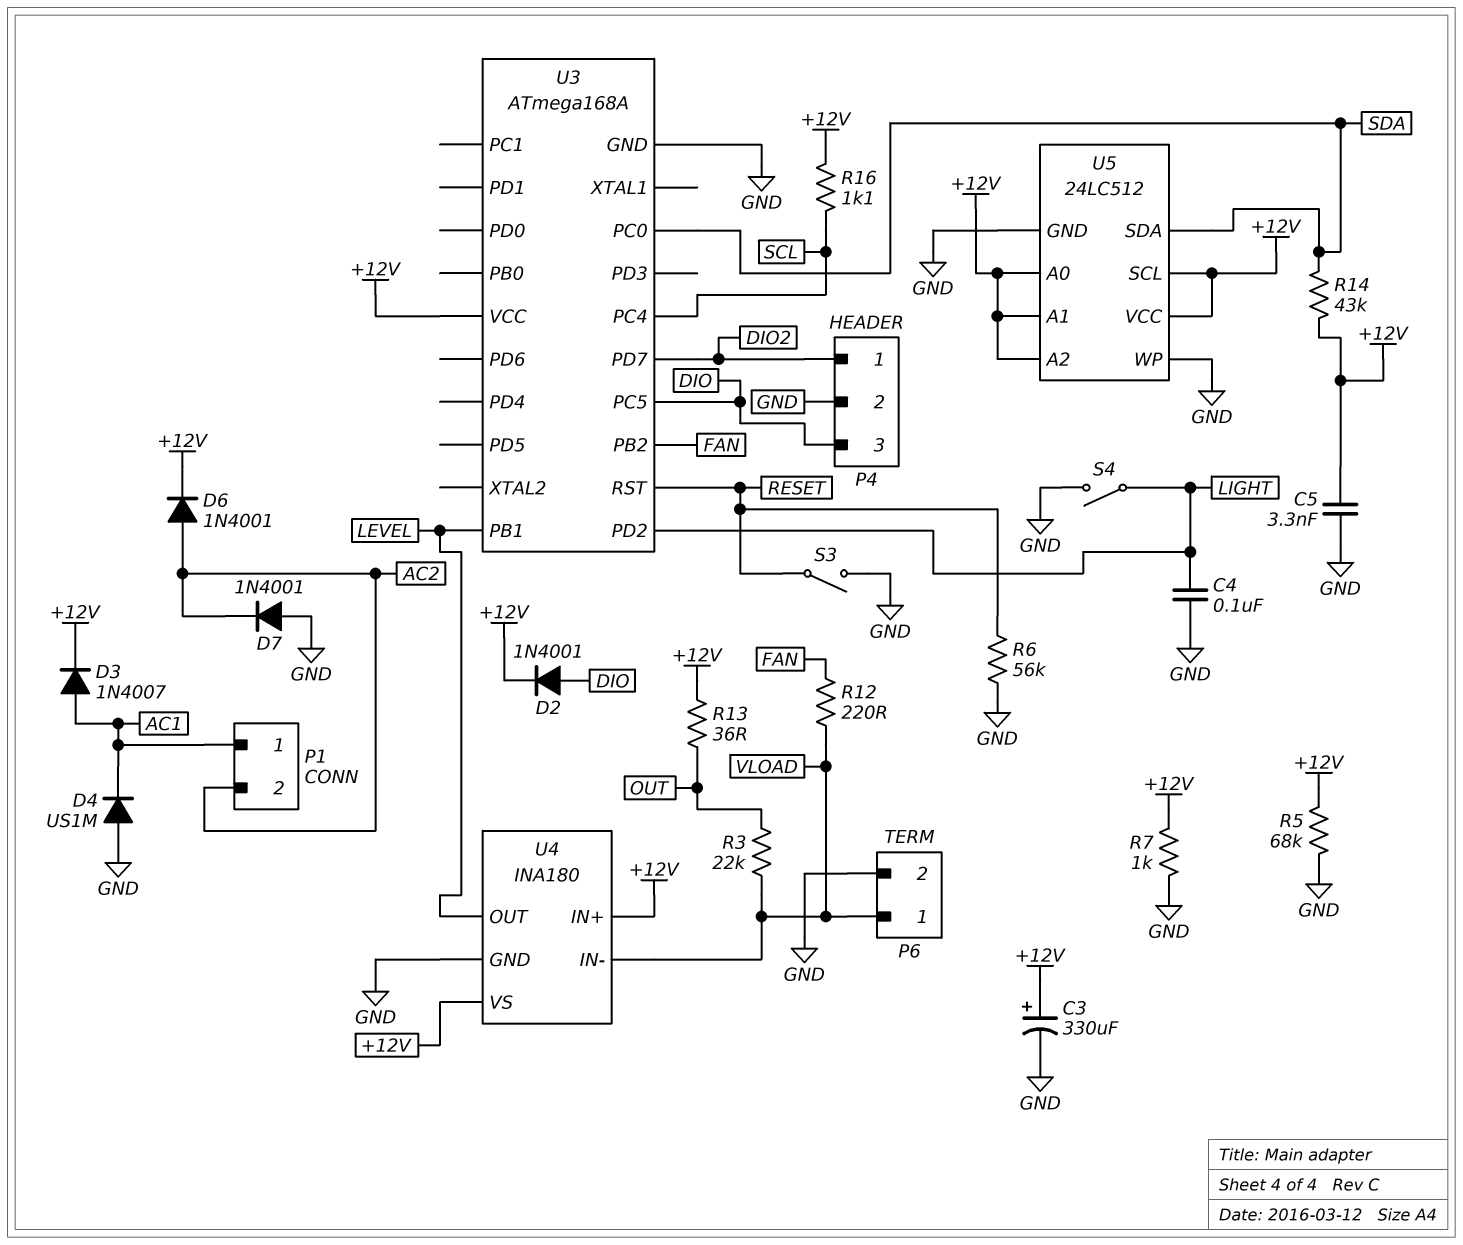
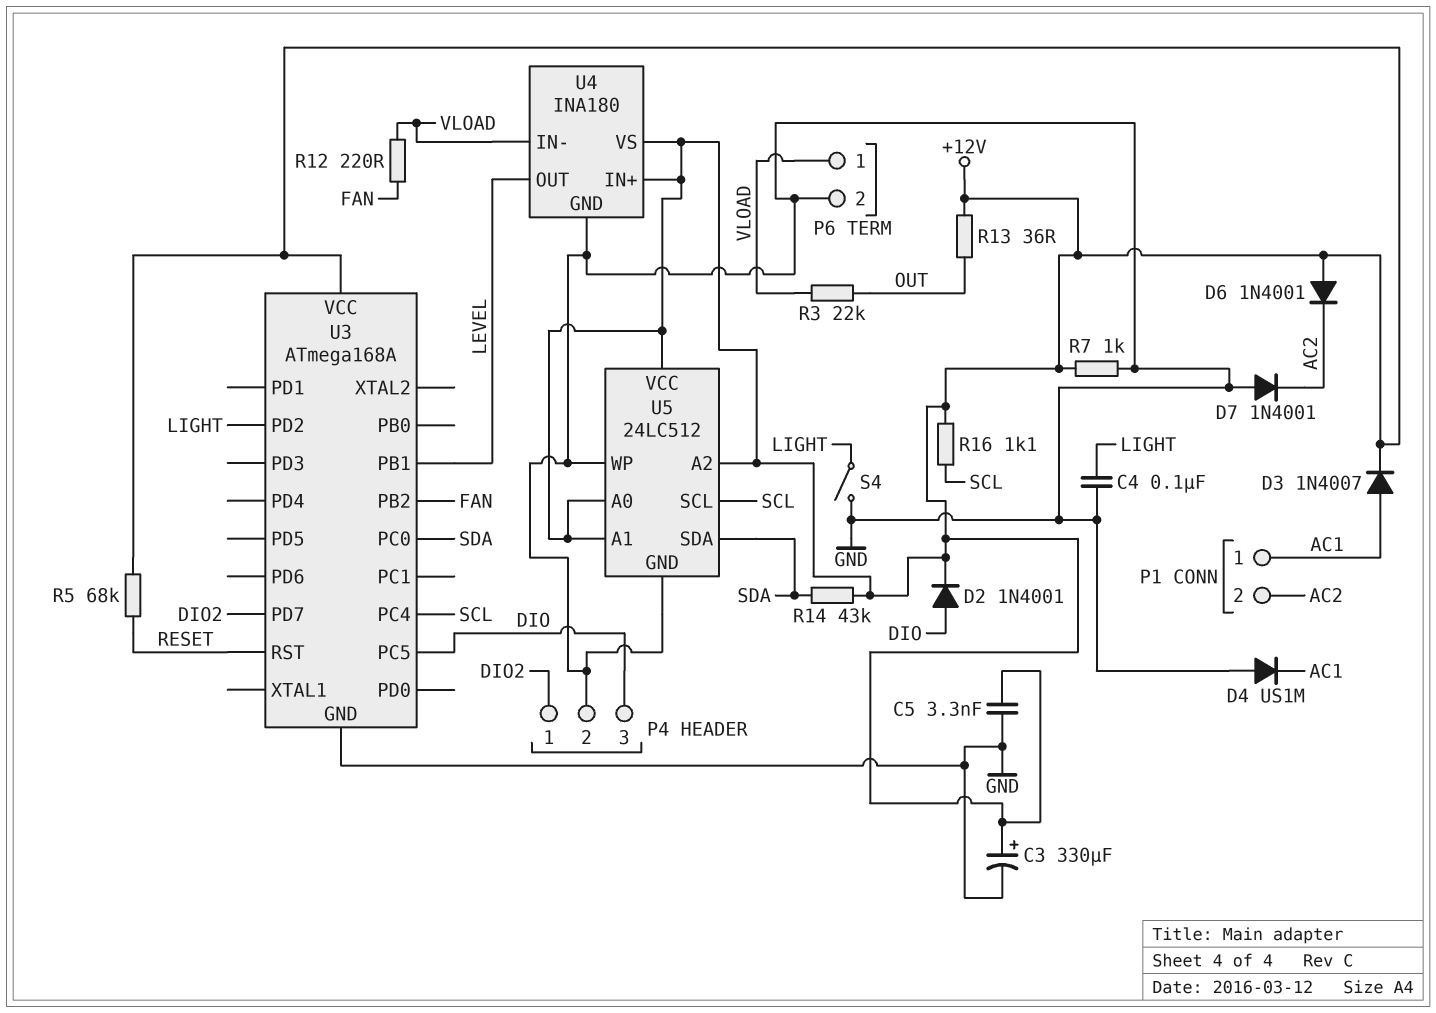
D6: diode 1N4001 (A AC2, K +12V) -> diode 1N4001 (A +12V, K AC2)
R5: 68k (+12V, GND) -> 68k (+12V, RESET)
R6: 56k (GND, RESET) -> none
S3: switch (GND, RESET) -> none
U5 pin SCL: +12V -> SCL

